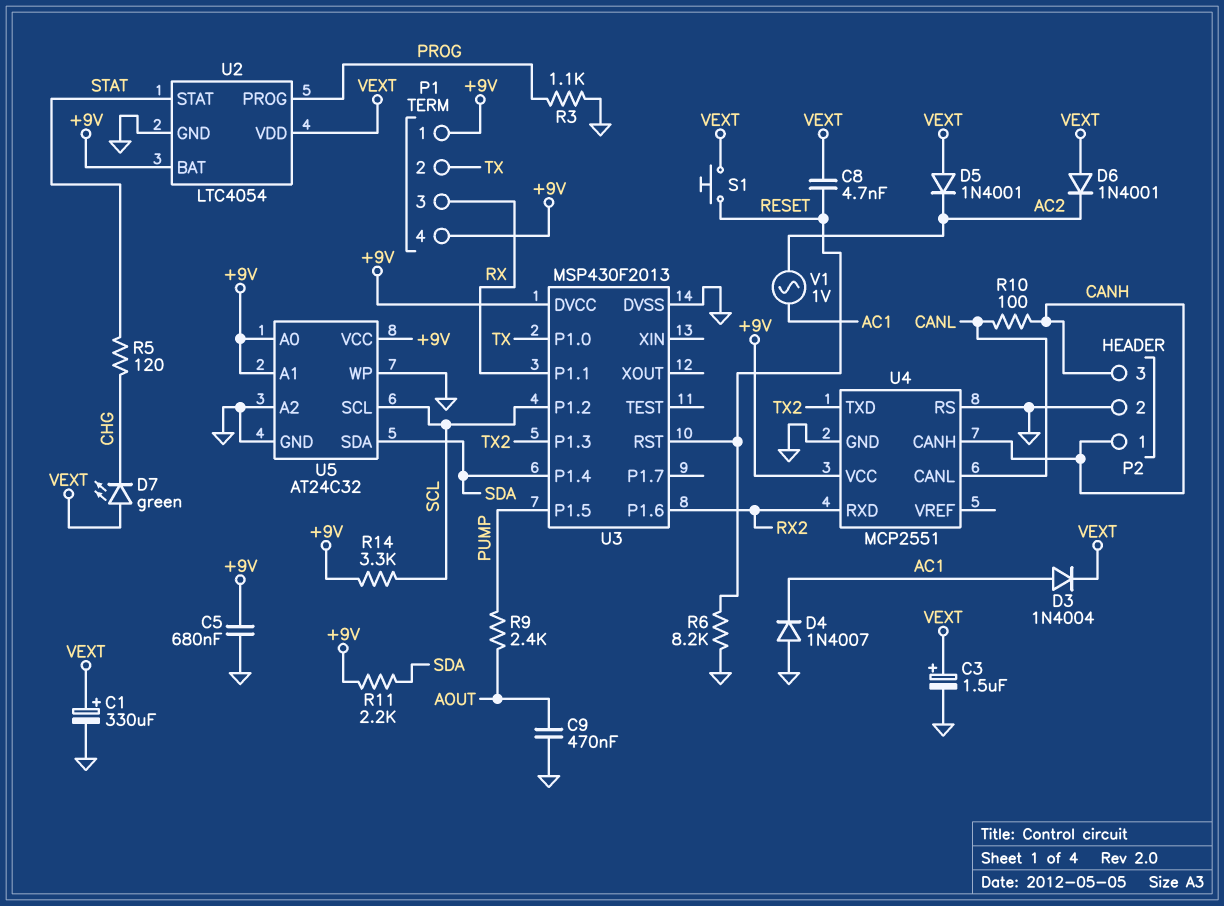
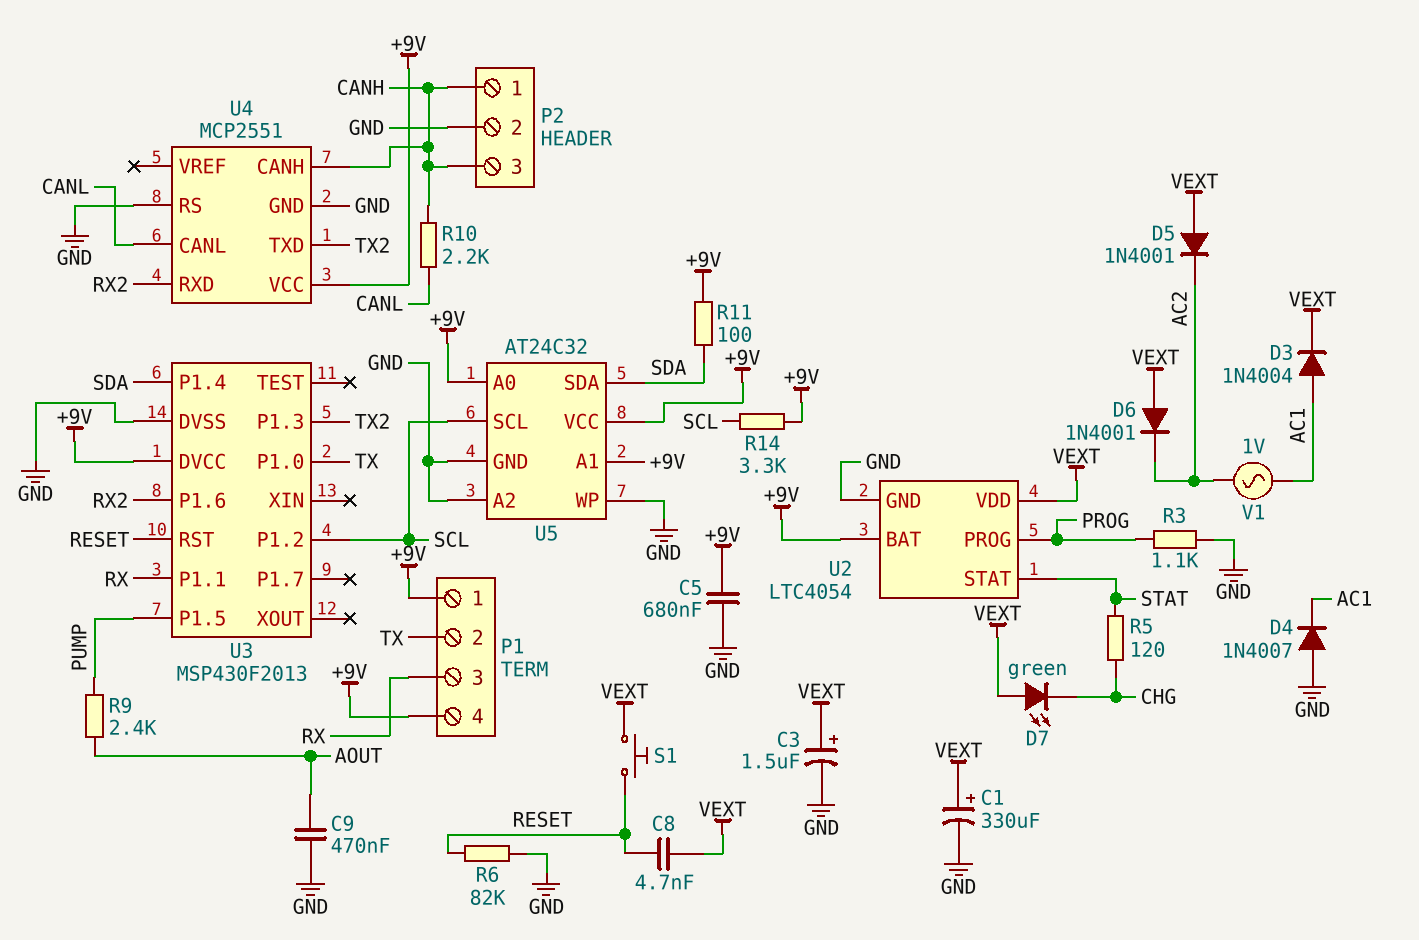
R6: 8.2k (GND, RESET) -> 82k (GND, RESET)
R10: 100 (CANH, CANL) -> 2.2k (CANH, CANL)
R11: 2.2k (+9V, SDA) -> 100 (+9V, SDA)

